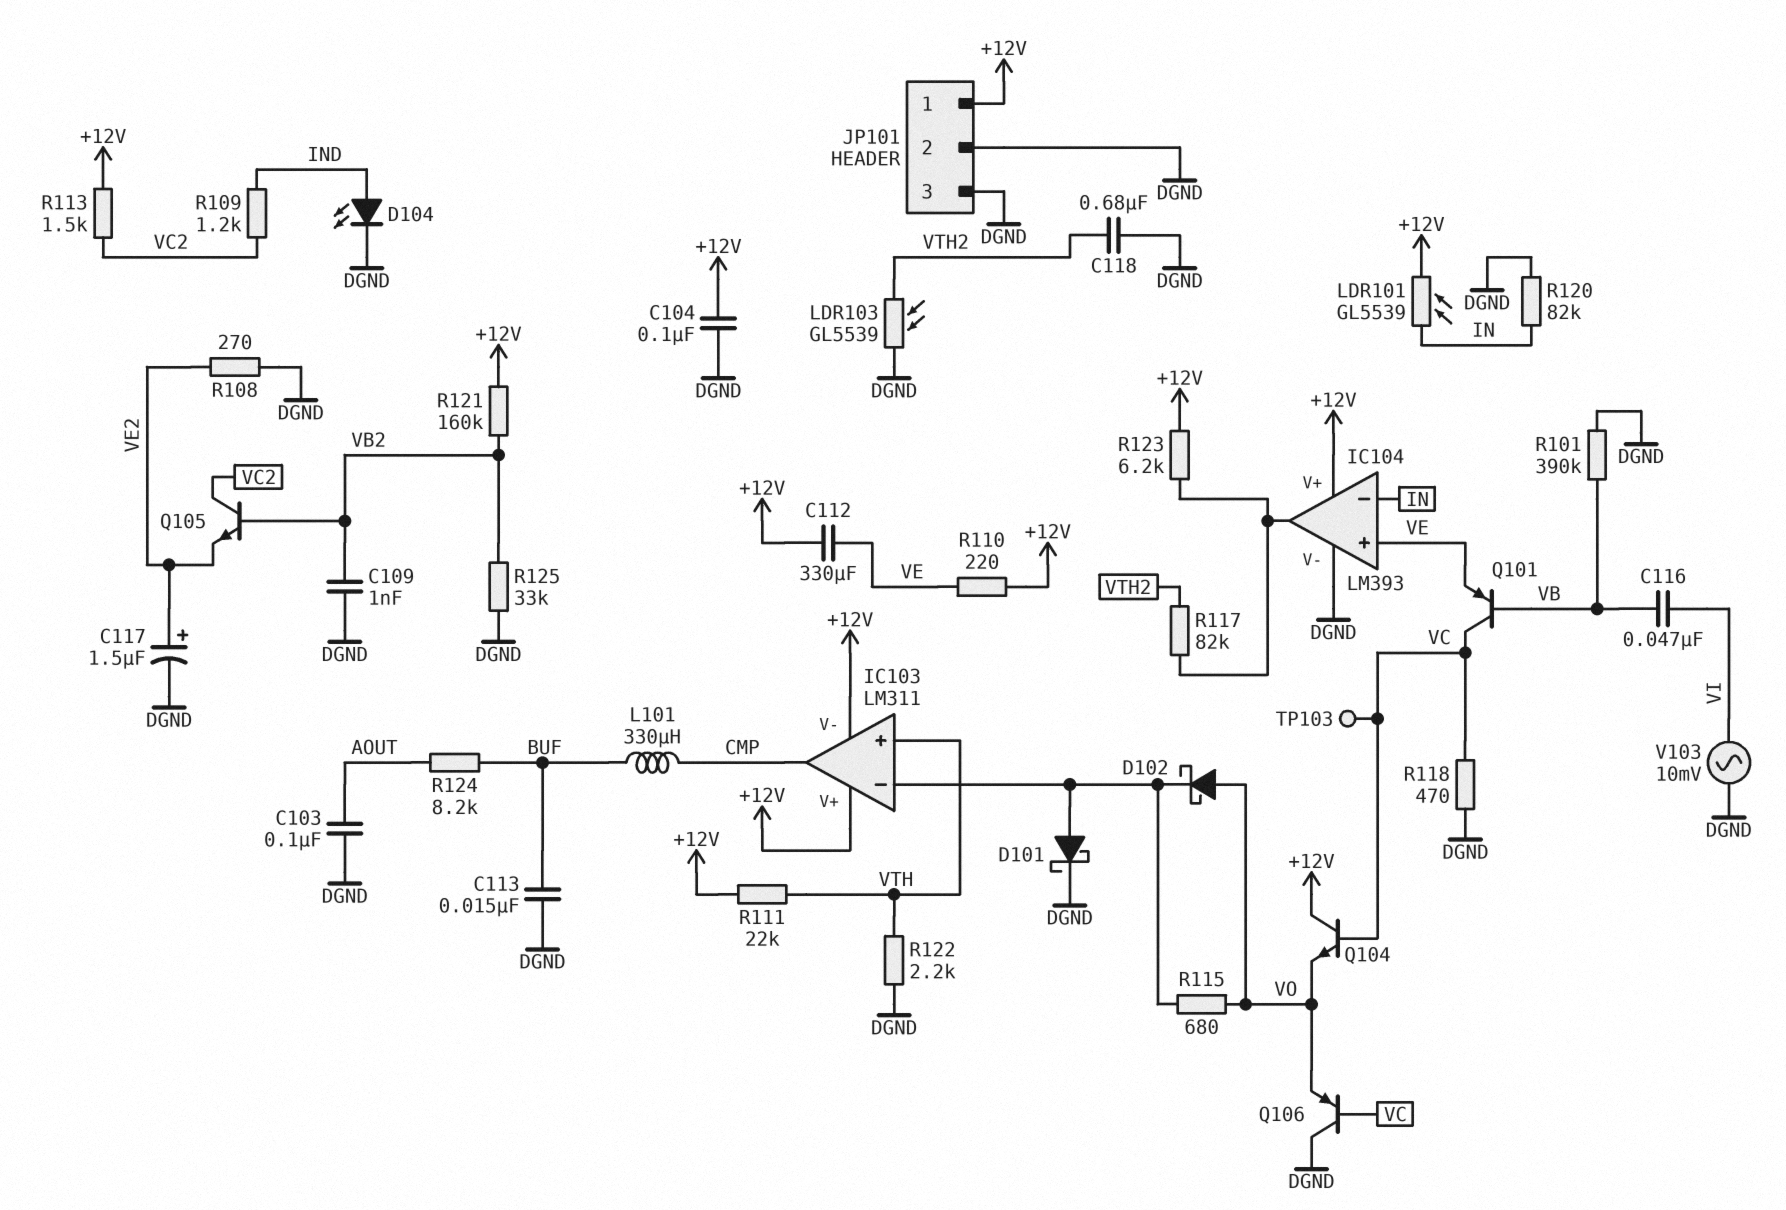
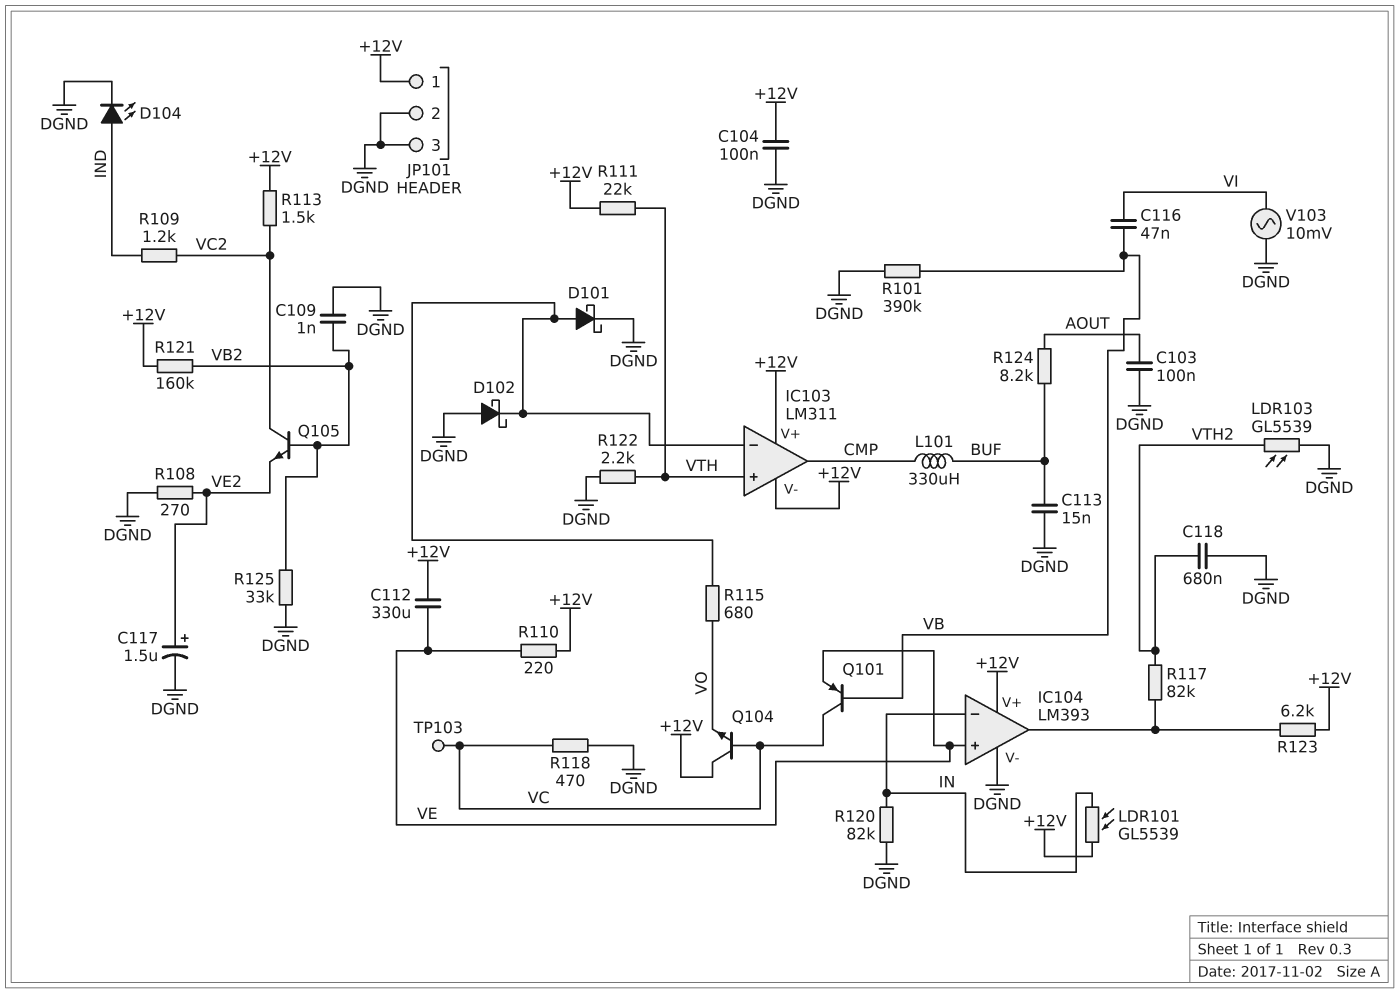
D102: schottky (A VO, K IC103/in-) -> schottky (A DGND, K IC103/in-)
Q106: PNP (B VC, C DGND, E VO) -> none

